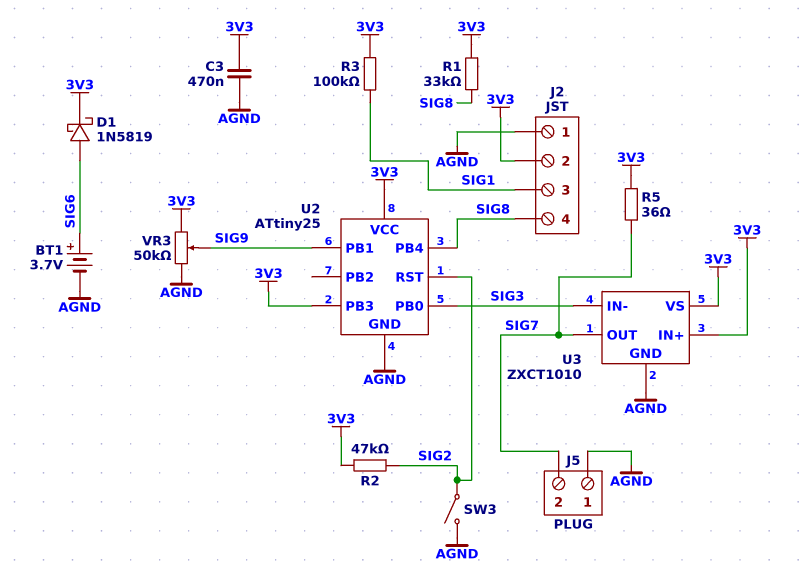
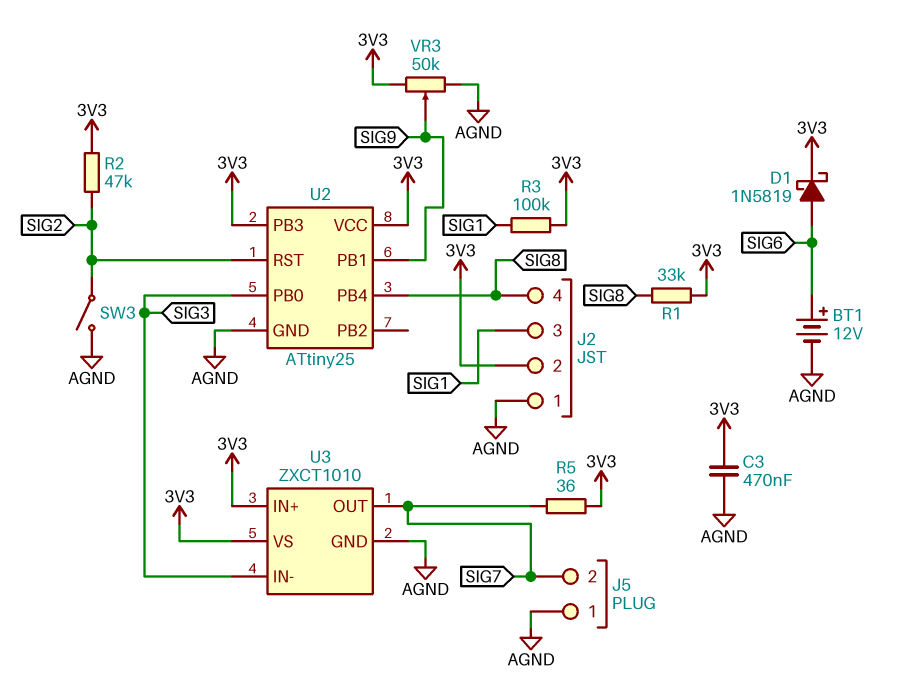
BT1: 3.7V (plus SIG6, minus AGND) -> 12V (plus SIG6, minus AGND)

